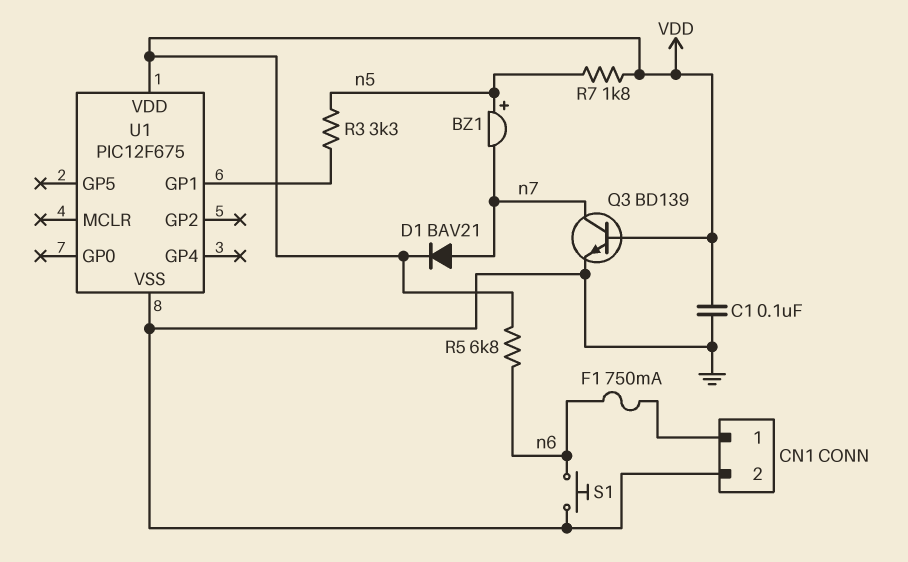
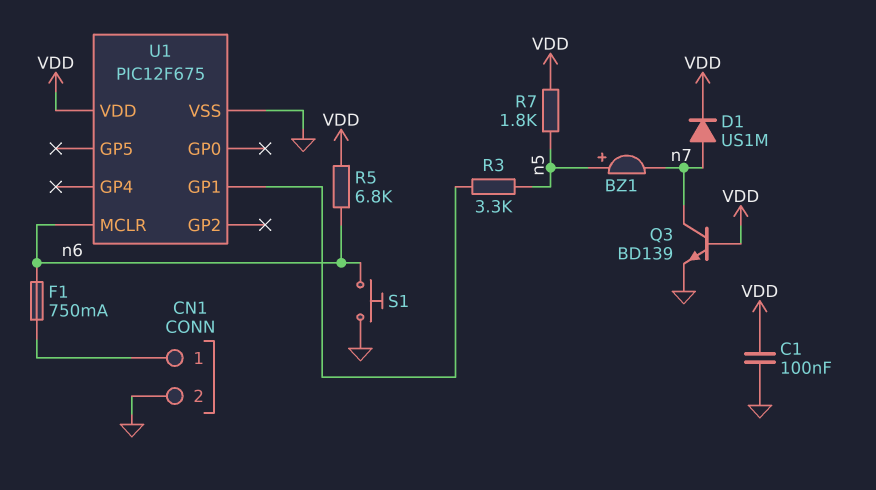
D1: diode BAV21 (A n7, K VDD) -> diode US1M (A n7, K VDD)
U1 pin MCLR: none -> n6

